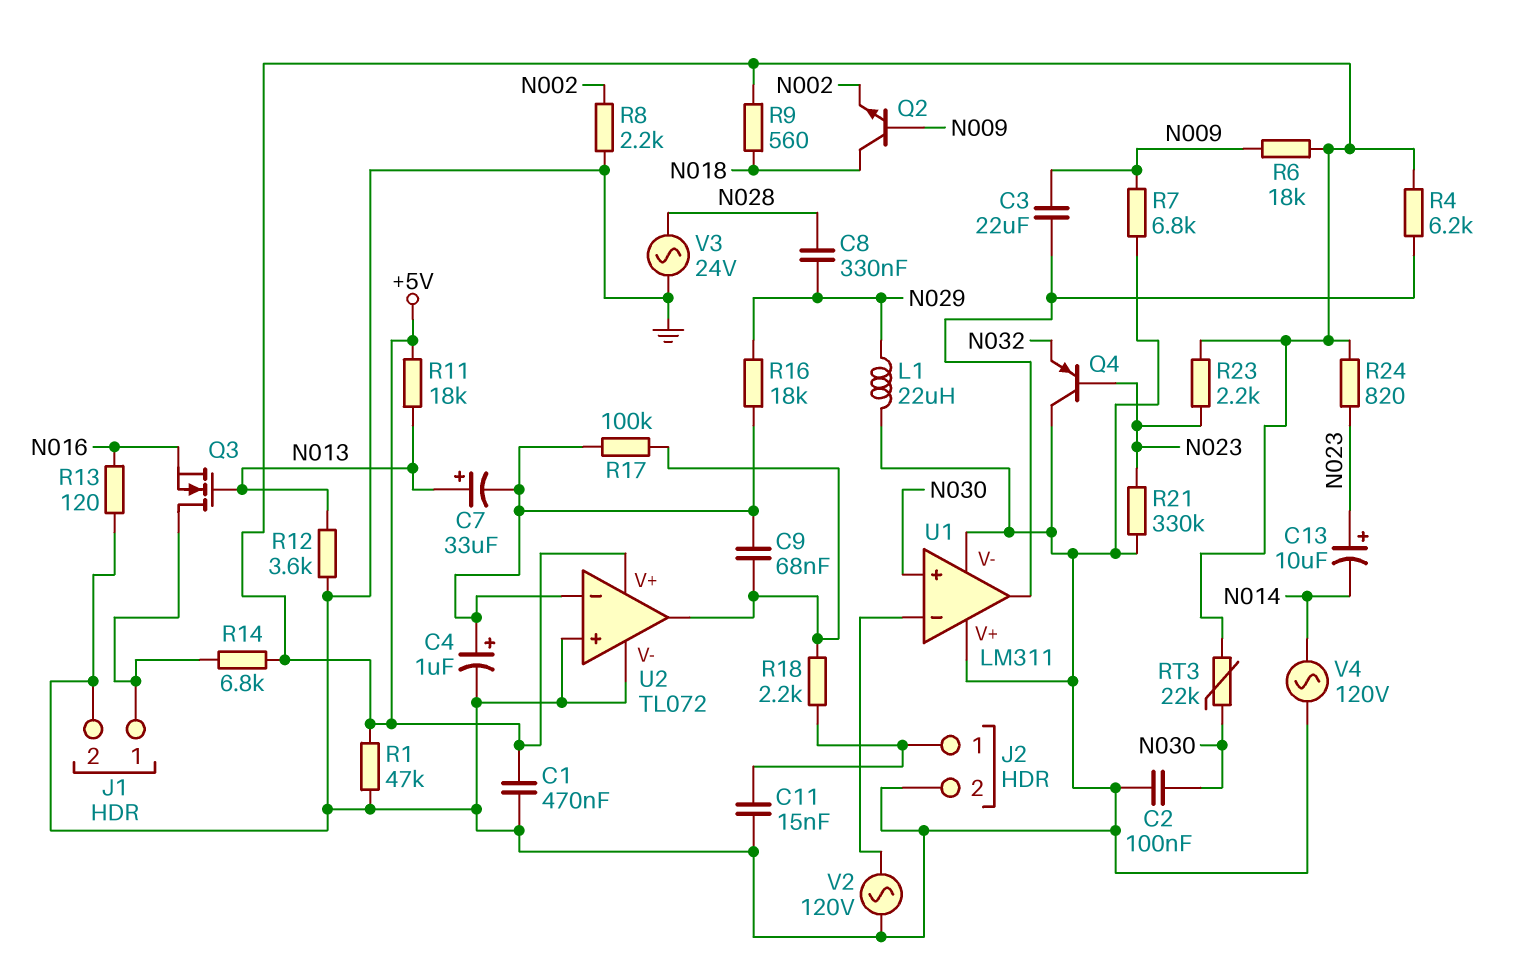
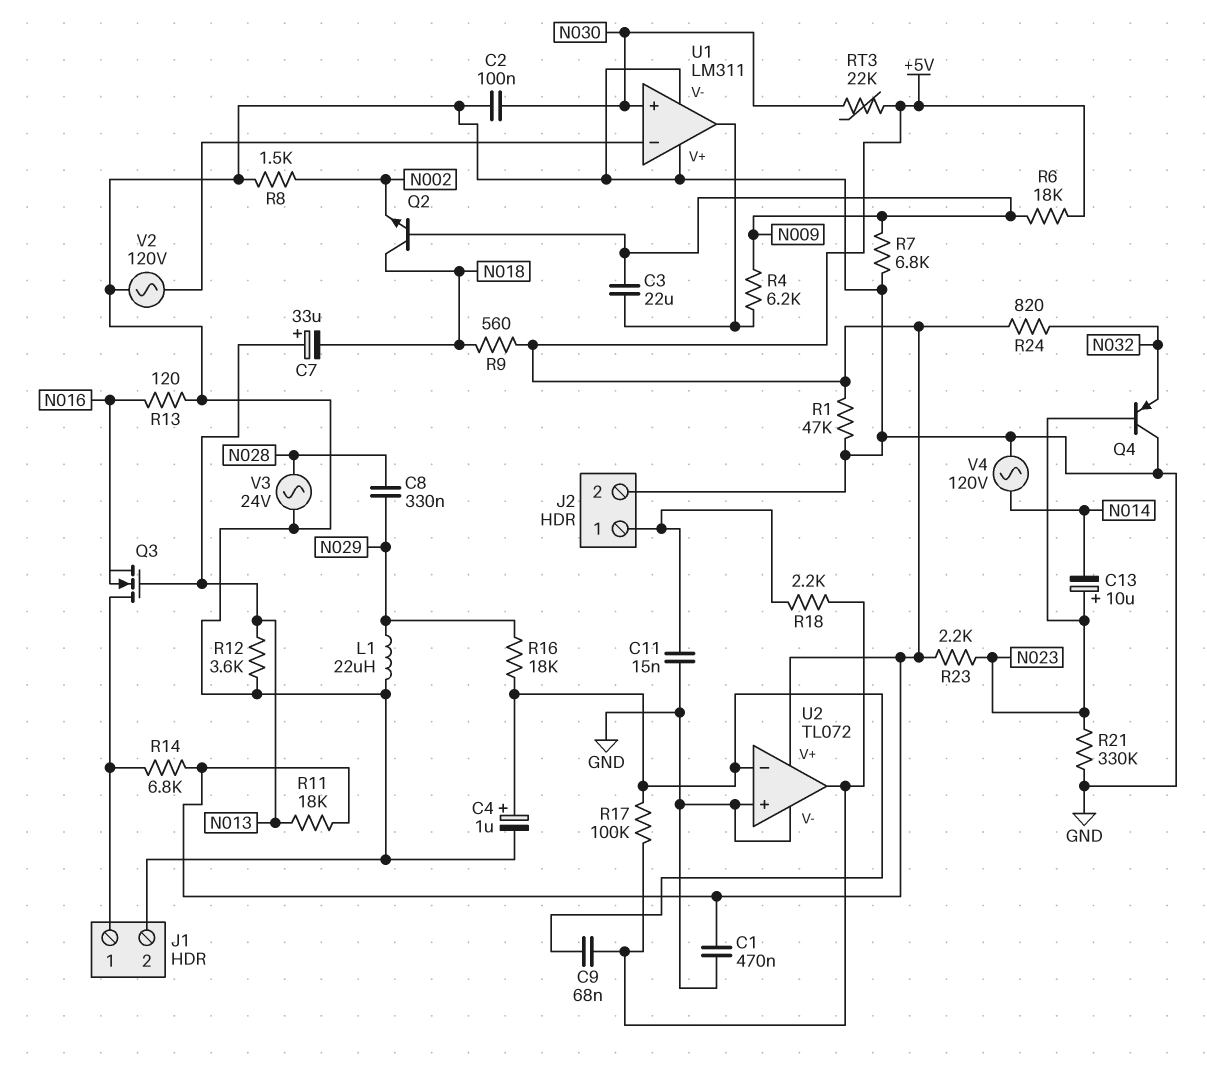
C7: 33uF (plus N013, minus U2/in-) -> 33uF (plus N013, minus N018)
R4: 6.2k (+5V, U1/out) -> 6.2k (N009, U1/out)
R8: 2.2k (GND, N002) -> 1.5k (GND, N002)
R24: 820 (+5V, N023) -> 820 (+5V, N032)

